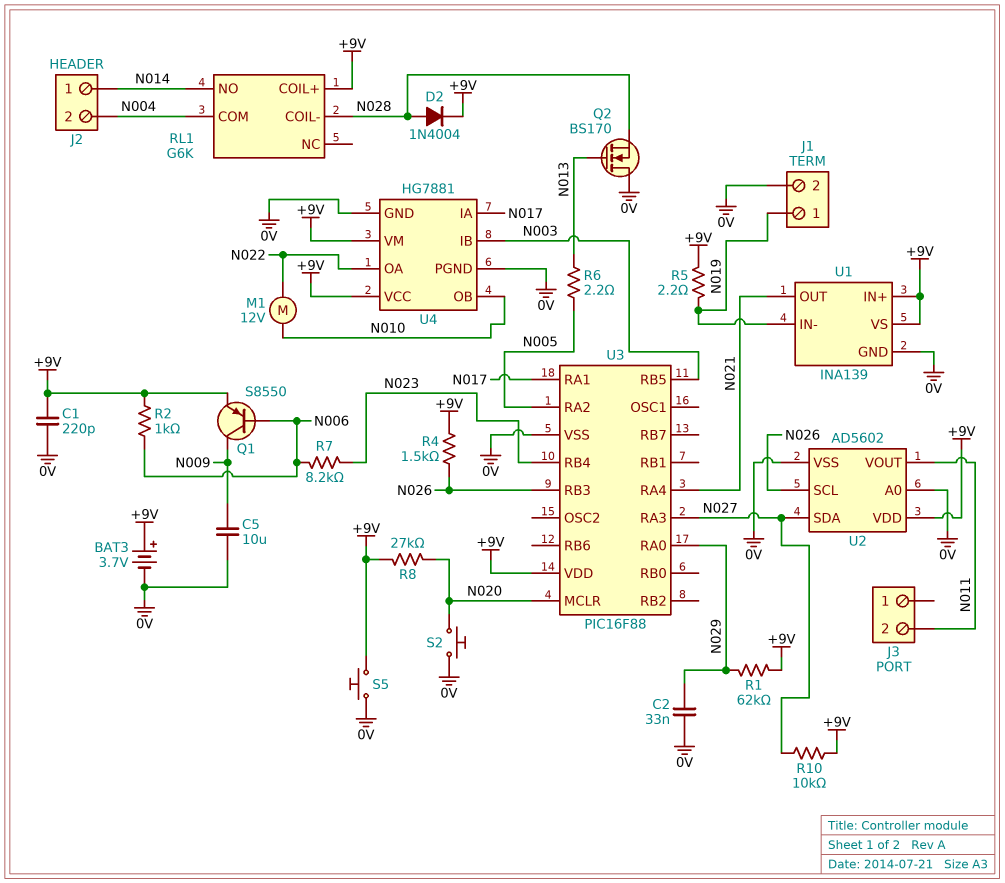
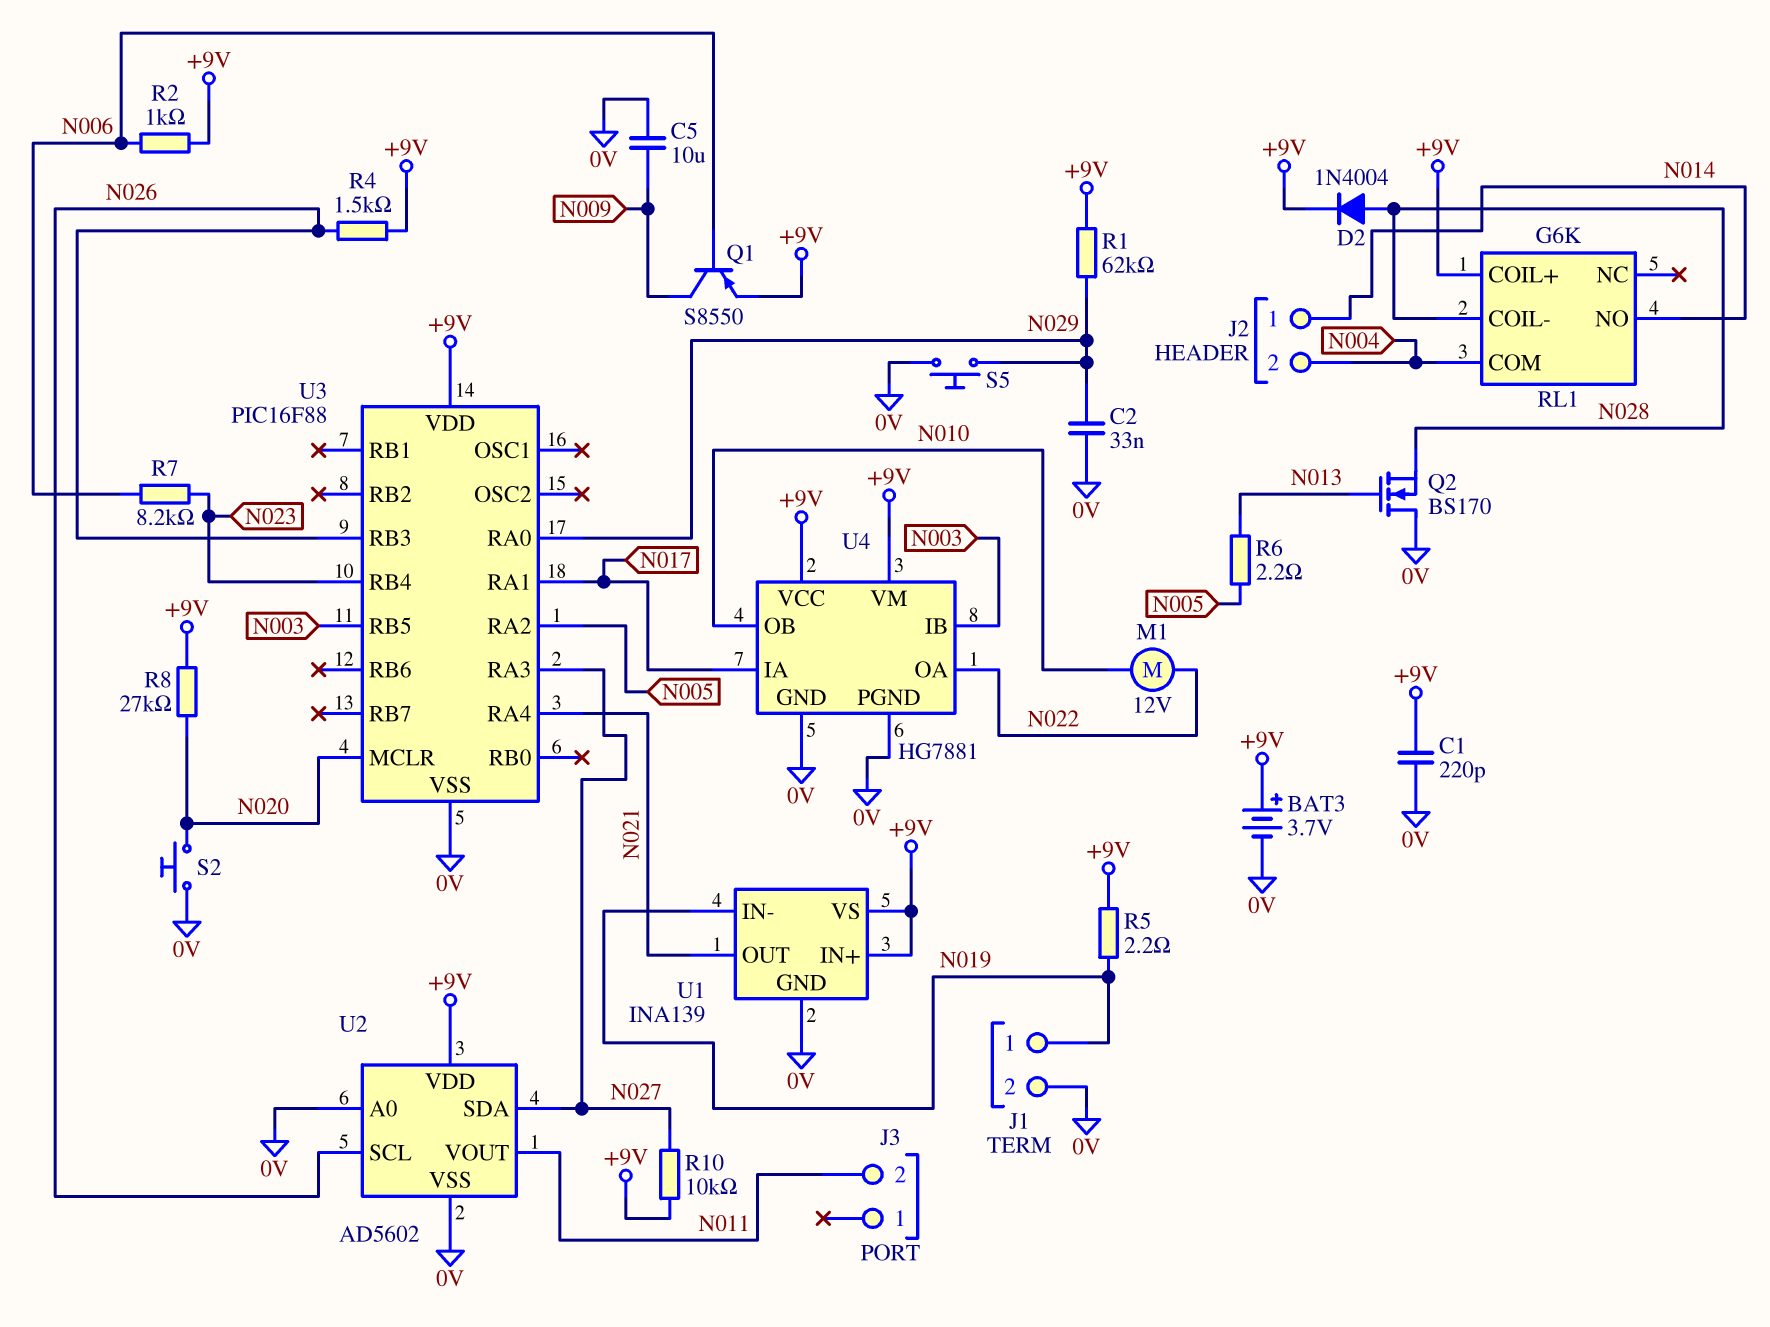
S5: button (+9V, 0V) -> button (0V, N029)

